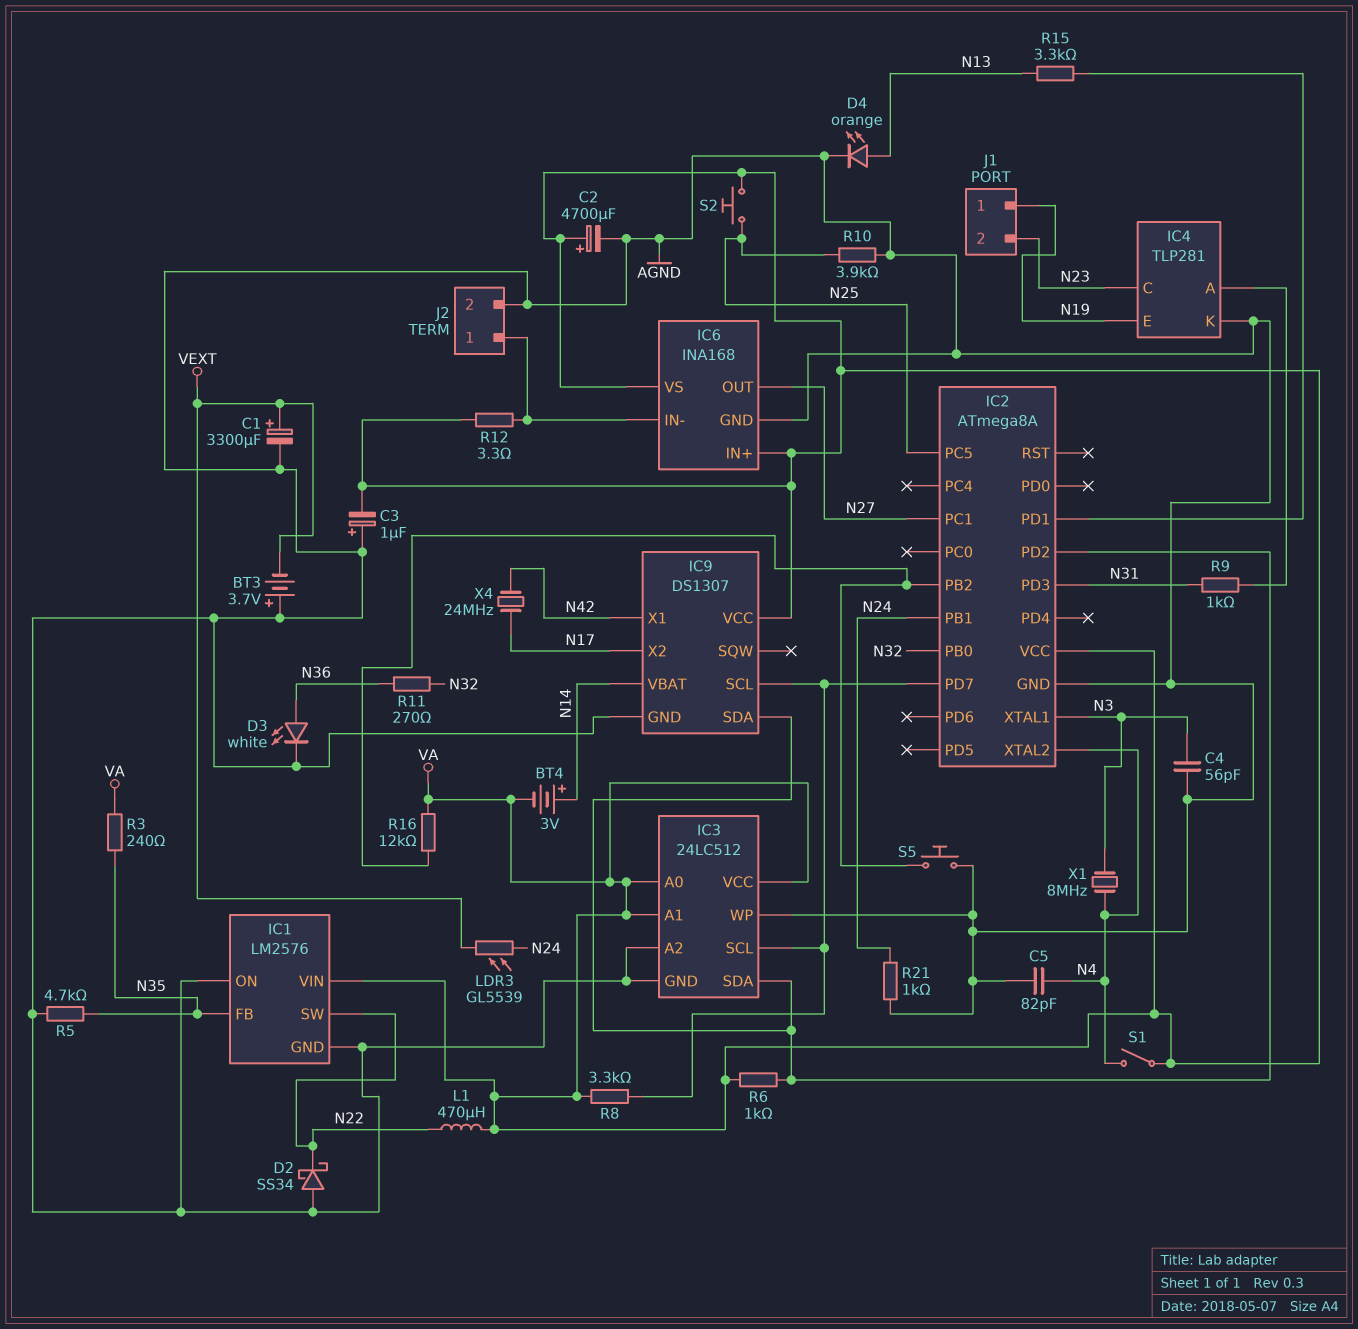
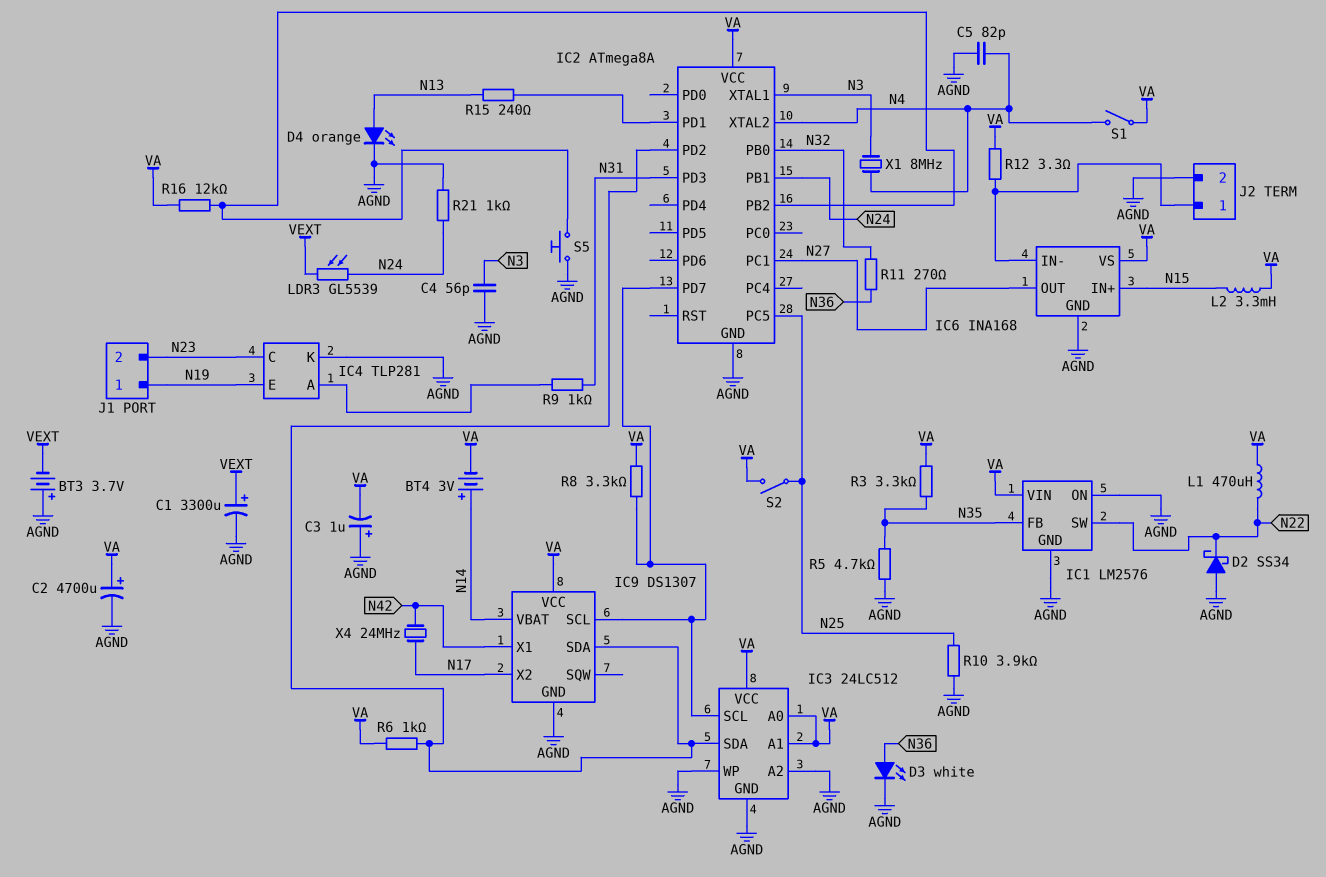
IC6 pin IN+: VA -> N15
L2: none -> 3.3mH (N15, VA)
R3: 240 (N35, VA) -> 3.3k (N35, VA)
R15: 3.3k (IC2/PD1, N13) -> 240 (IC2/PD1, N13)
S2: button (N25, VA) -> switch (N25, VA)

